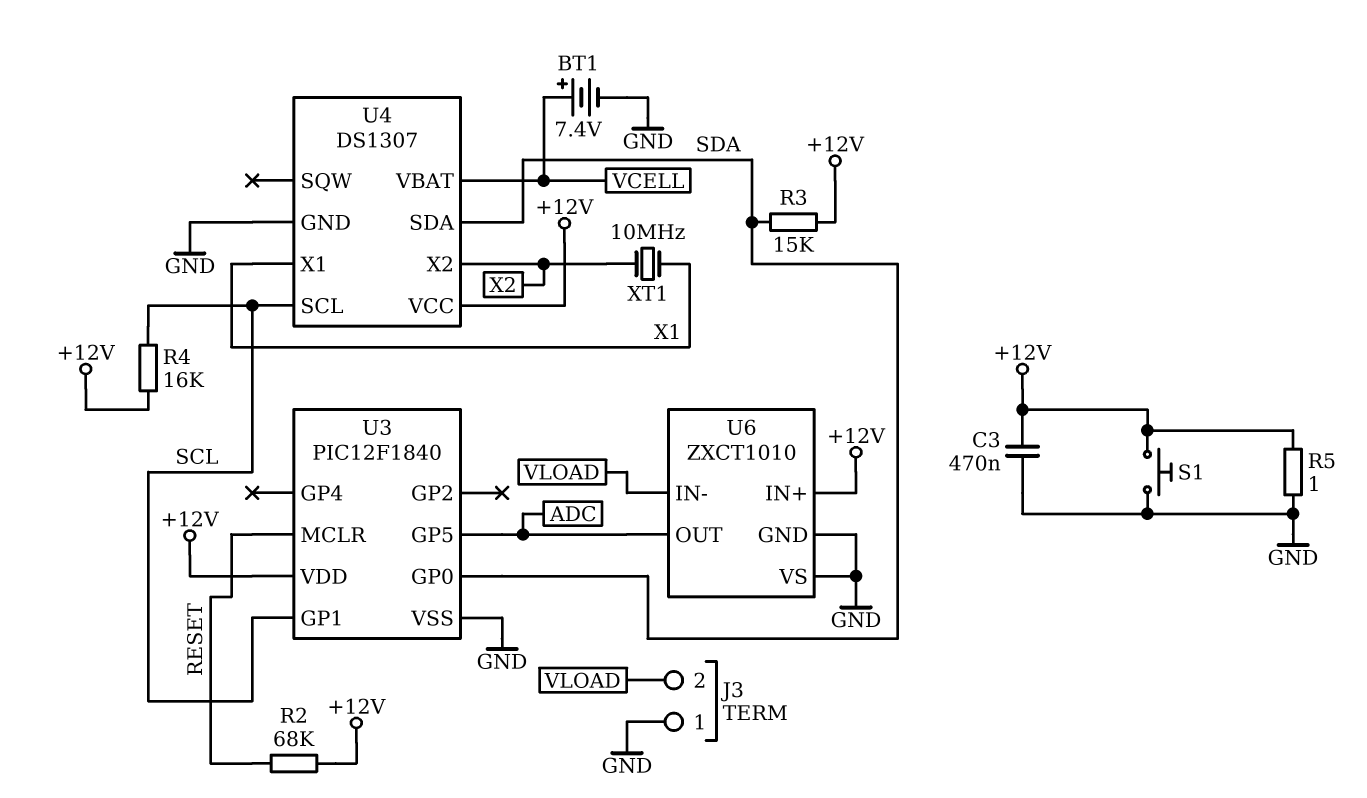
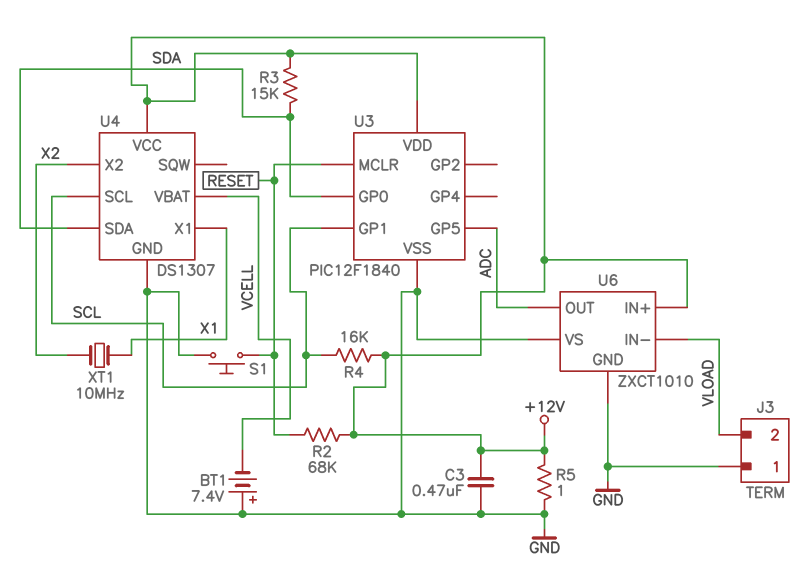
BT1: 7.4V (plus VCELL, minus GND) -> 7.4V (plus GND, minus VCELL)
S1: button (+12V, GND) -> button (GND, RESET)

